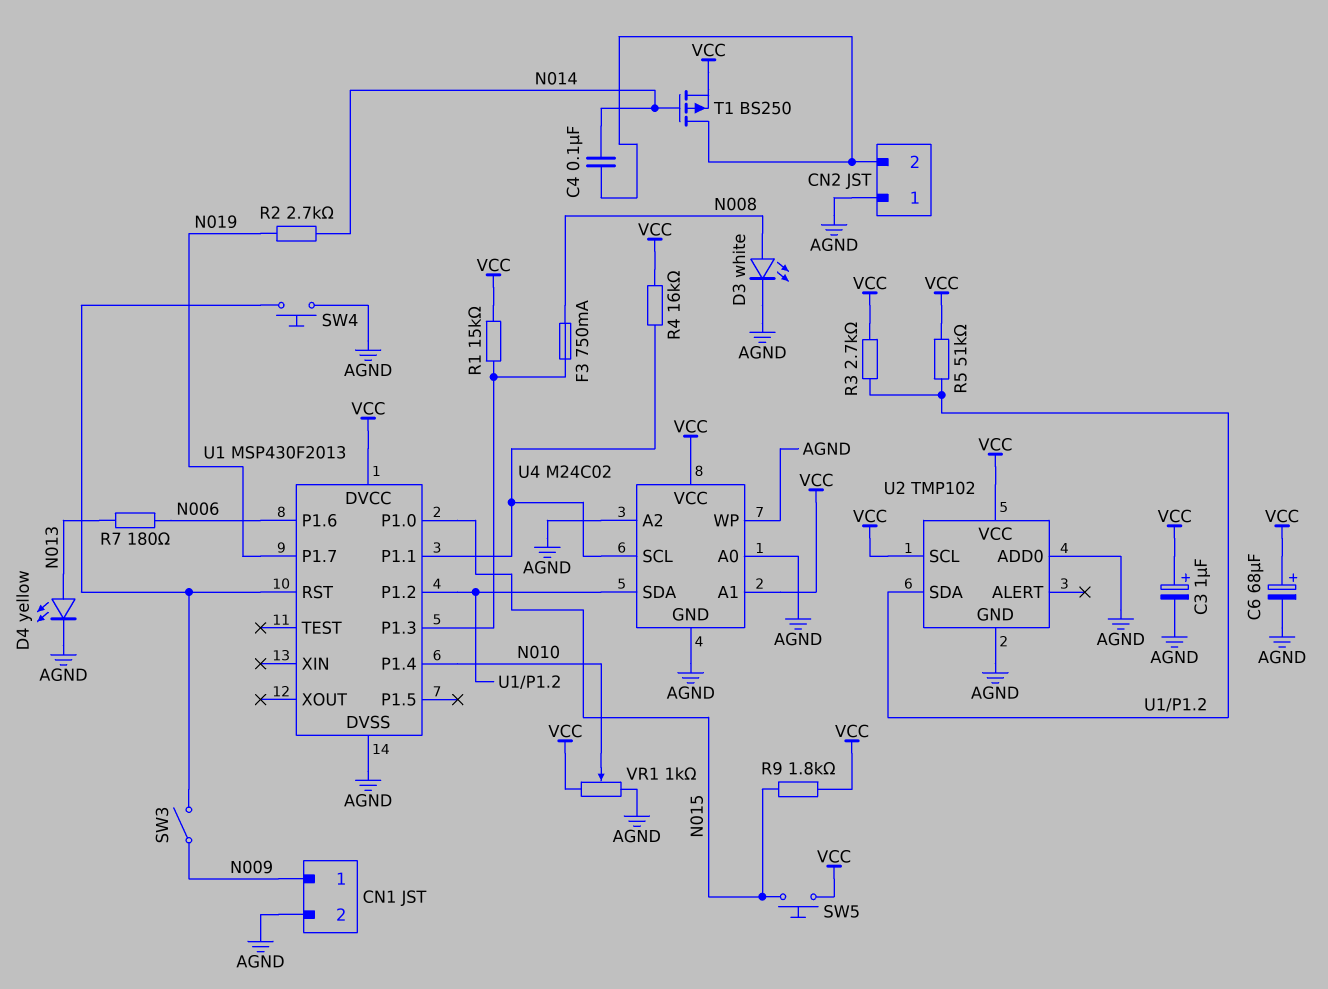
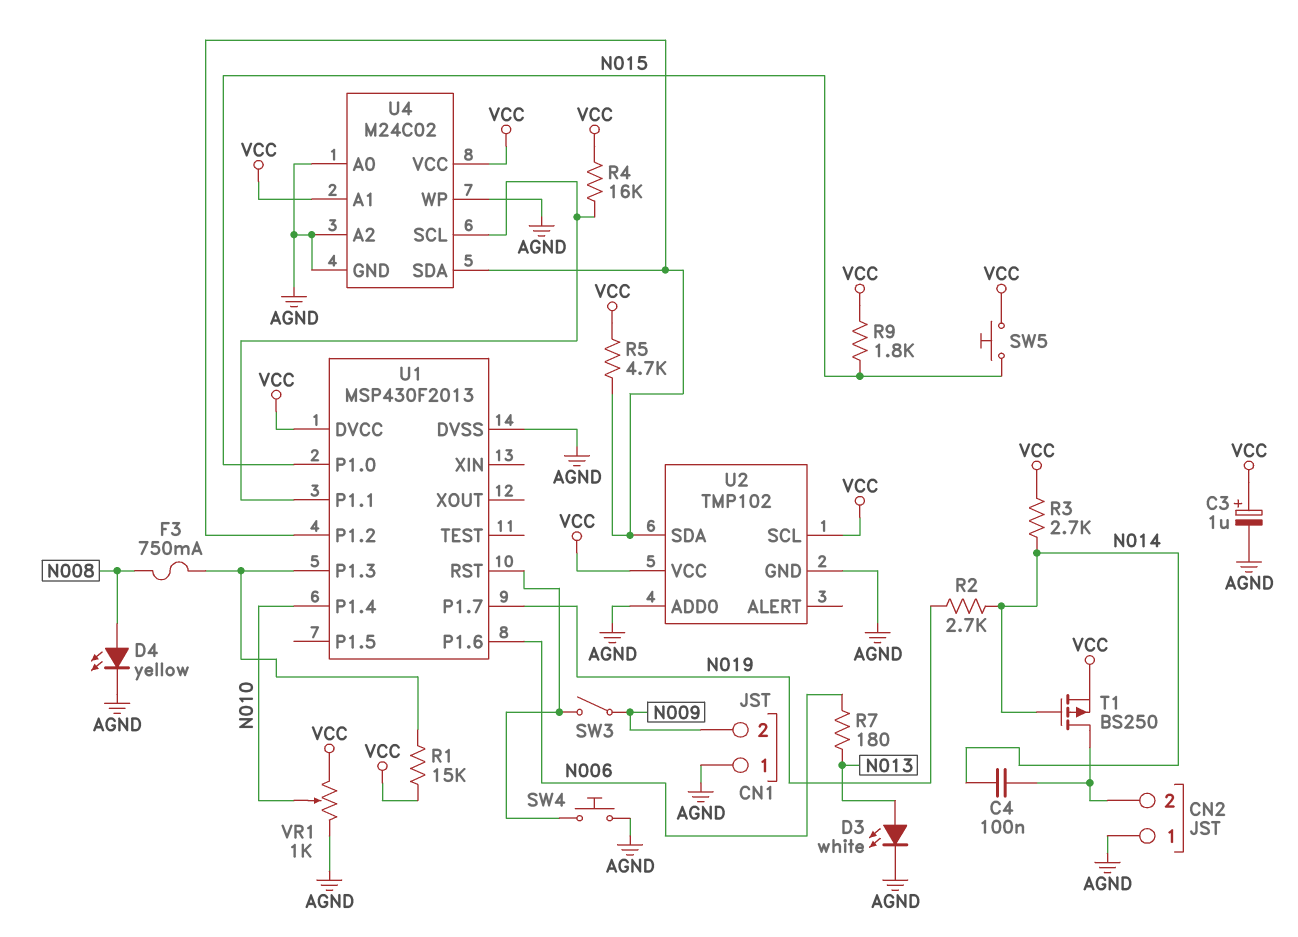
C6: 68uF (plus VCC, minus AGND) -> none
CN1 pin 1: N009 -> AGND
CN1 pin 2: AGND -> N009
D3: LED white (A N008, K AGND) -> LED white (A N013, K AGND)
D4: LED yellow (A N013, K AGND) -> LED yellow (A N008, K AGND)
R3: 2.7k (U1/P1.2, VCC) -> 2.7k (N014, VCC)
R5: 51k (U1/P1.2, VCC) -> 4.7k (U1/P1.2, VCC)

